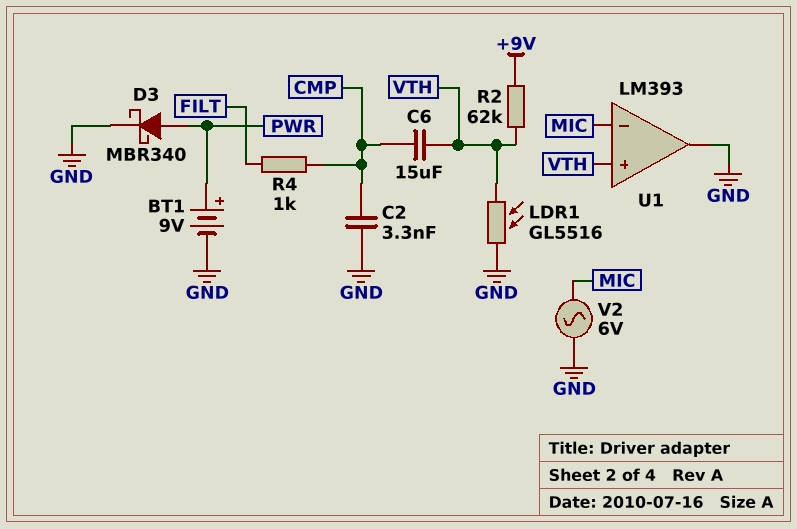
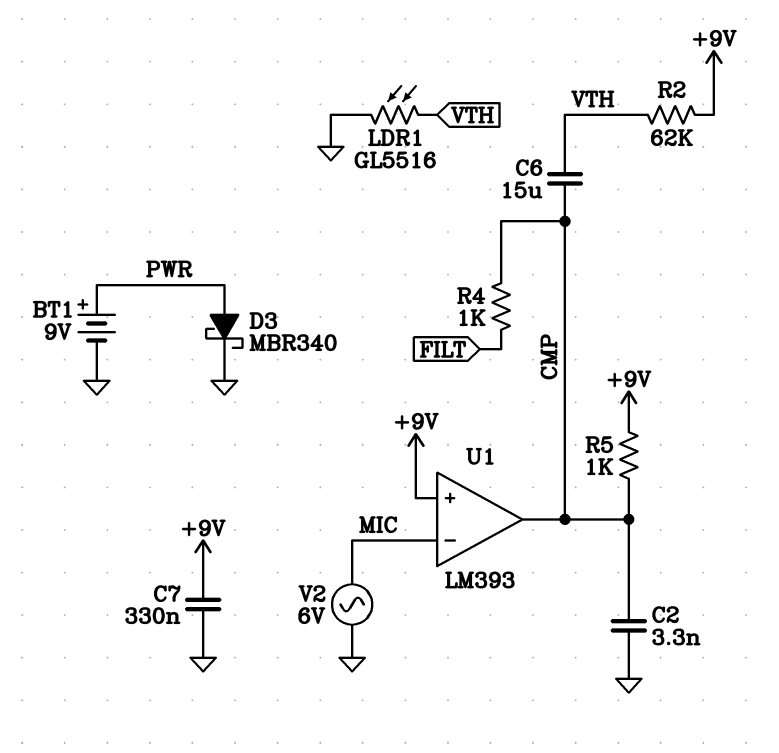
C7: none -> 330nF (+9V, GND)
R5: none -> 1k (+9V, CMP)
U1 pin in+: VTH -> +9V
U1 pin out: GND -> CMP

